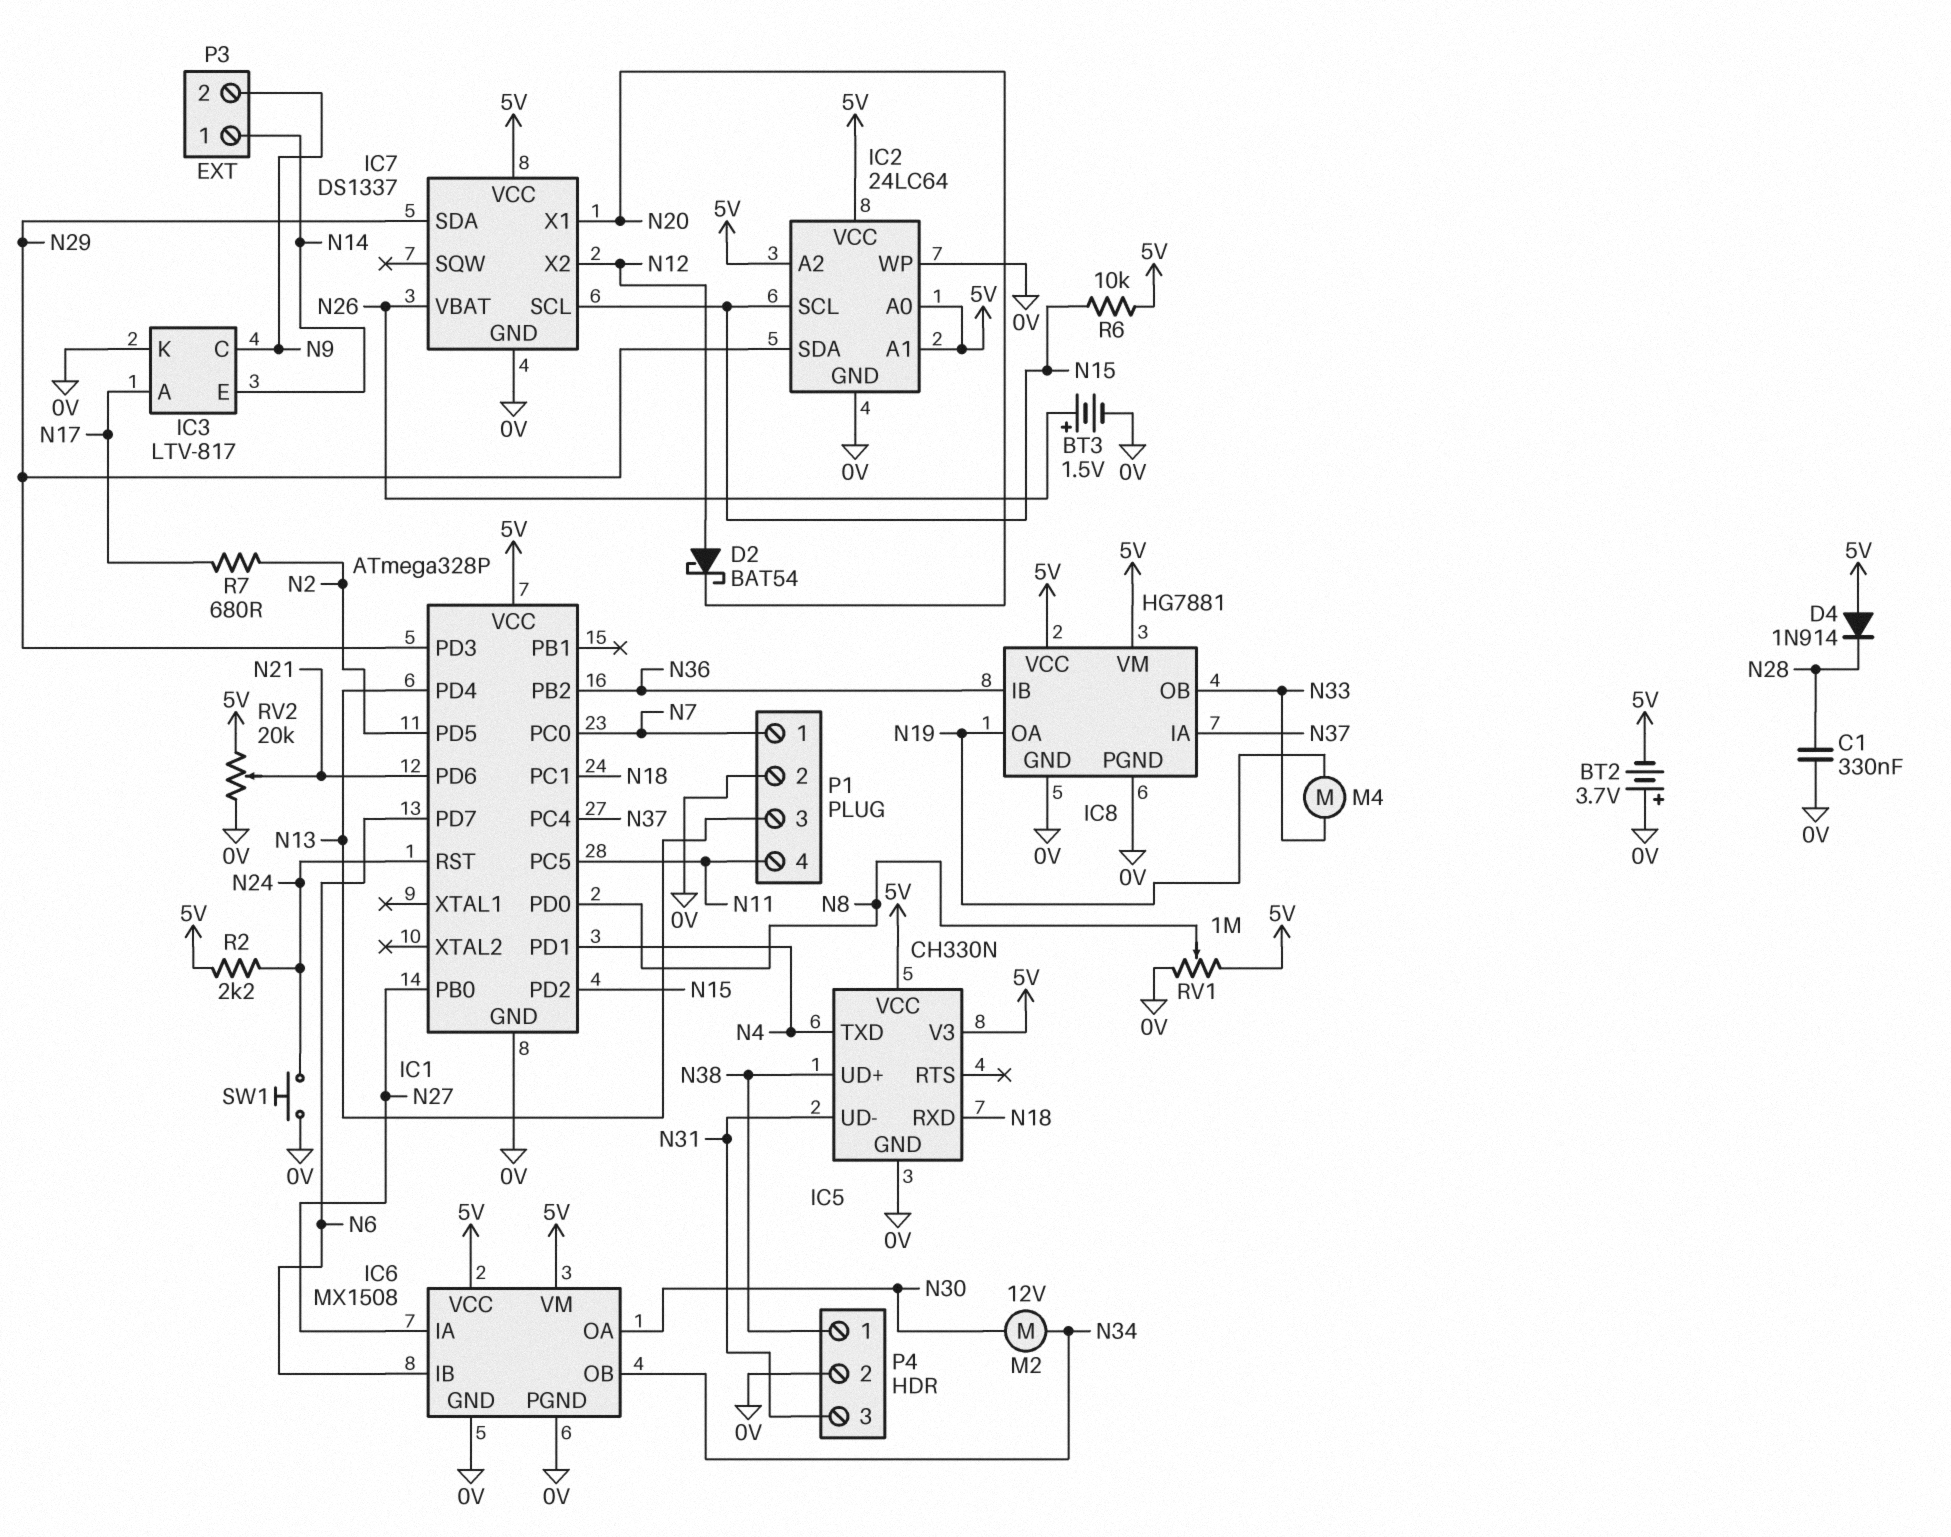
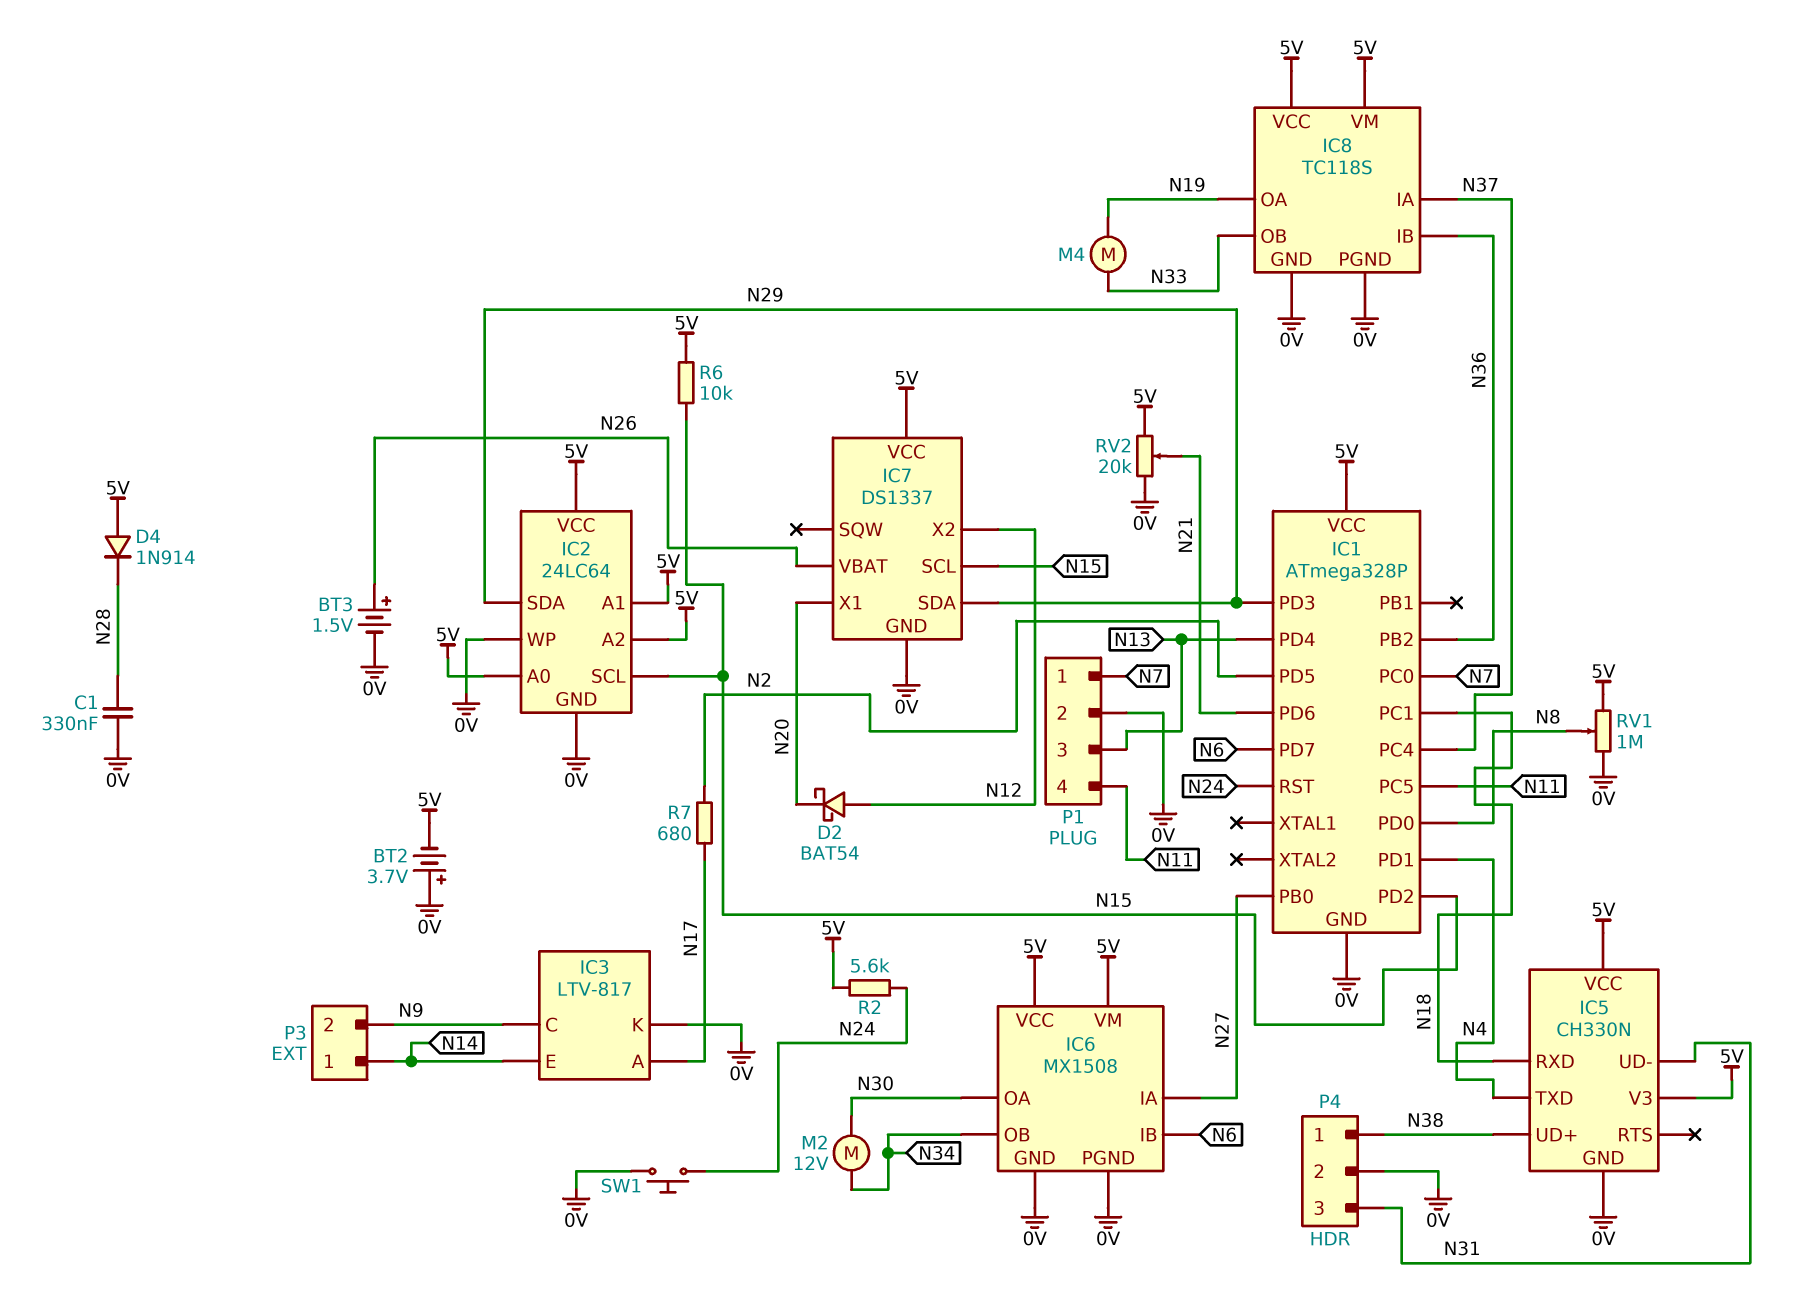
IC8: HG7881 -> TC118S
R2: 2.2k (5V, N24) -> 5.6k (5V, N24)

